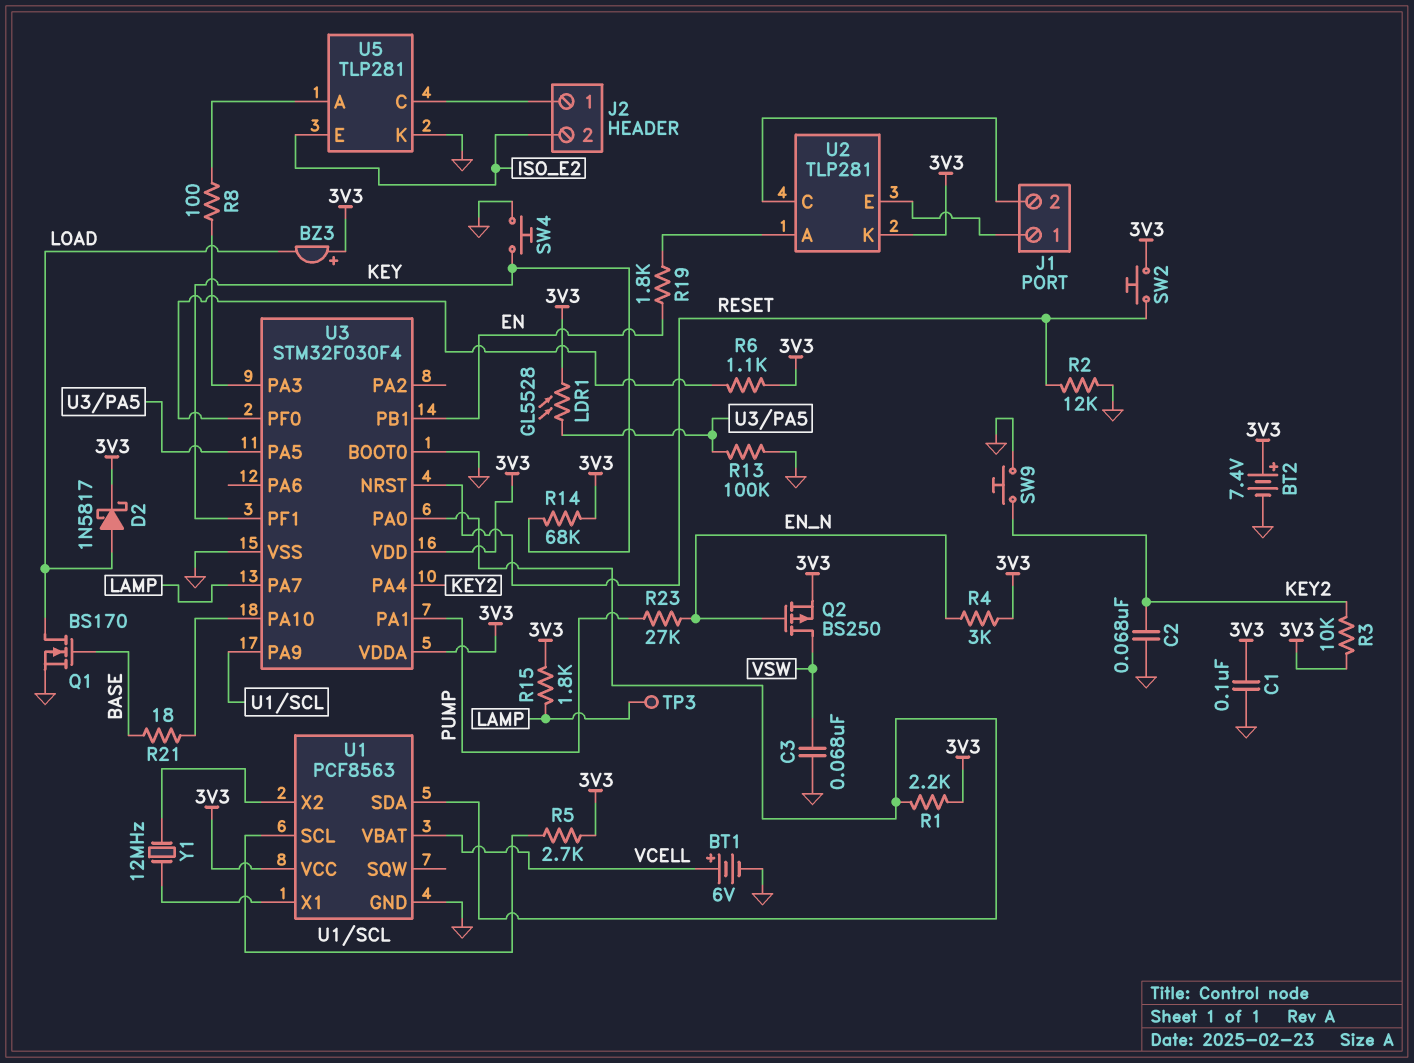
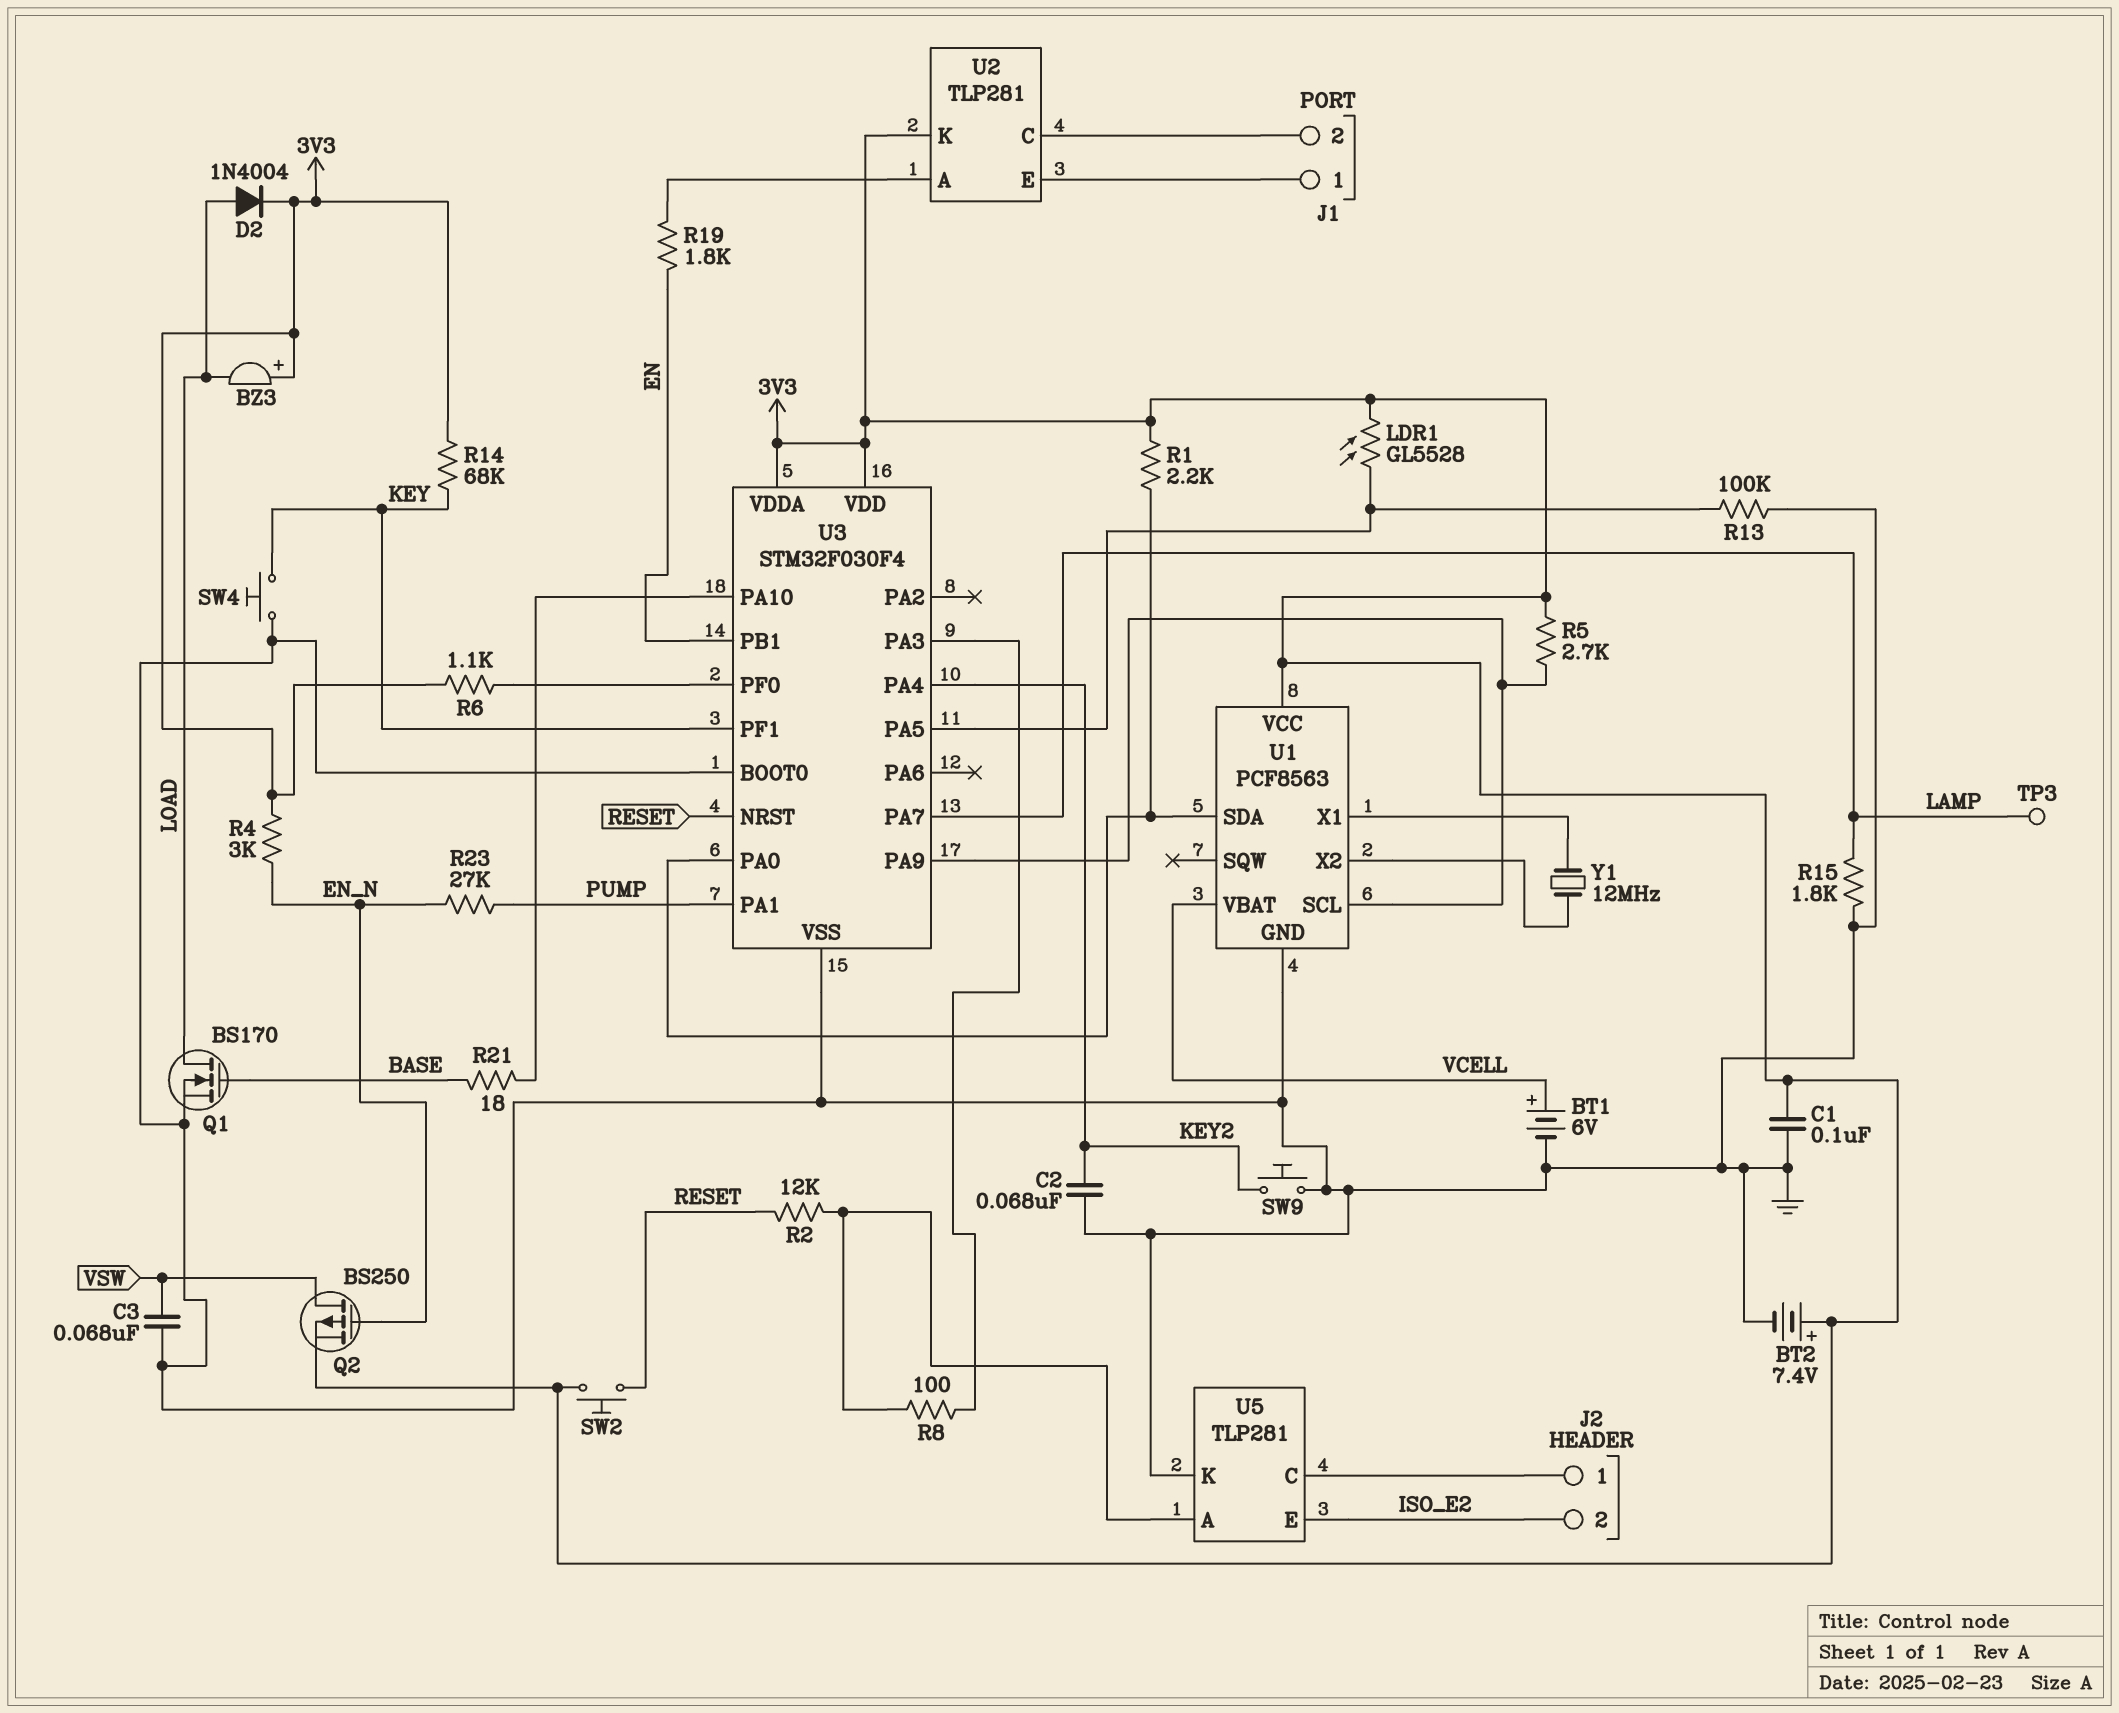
D2: schottky 1N5817 (A LOAD, K 3V3) -> diode 1N4004 (A LOAD, K 3V3)
R2: 12k (GND, RESET) -> 12k (RESET, U5/A)
R3: 10k (3V3, KEY2) -> none
R15: 1.8k (3V3, LAMP) -> 1.8k (GND, LAMP)

